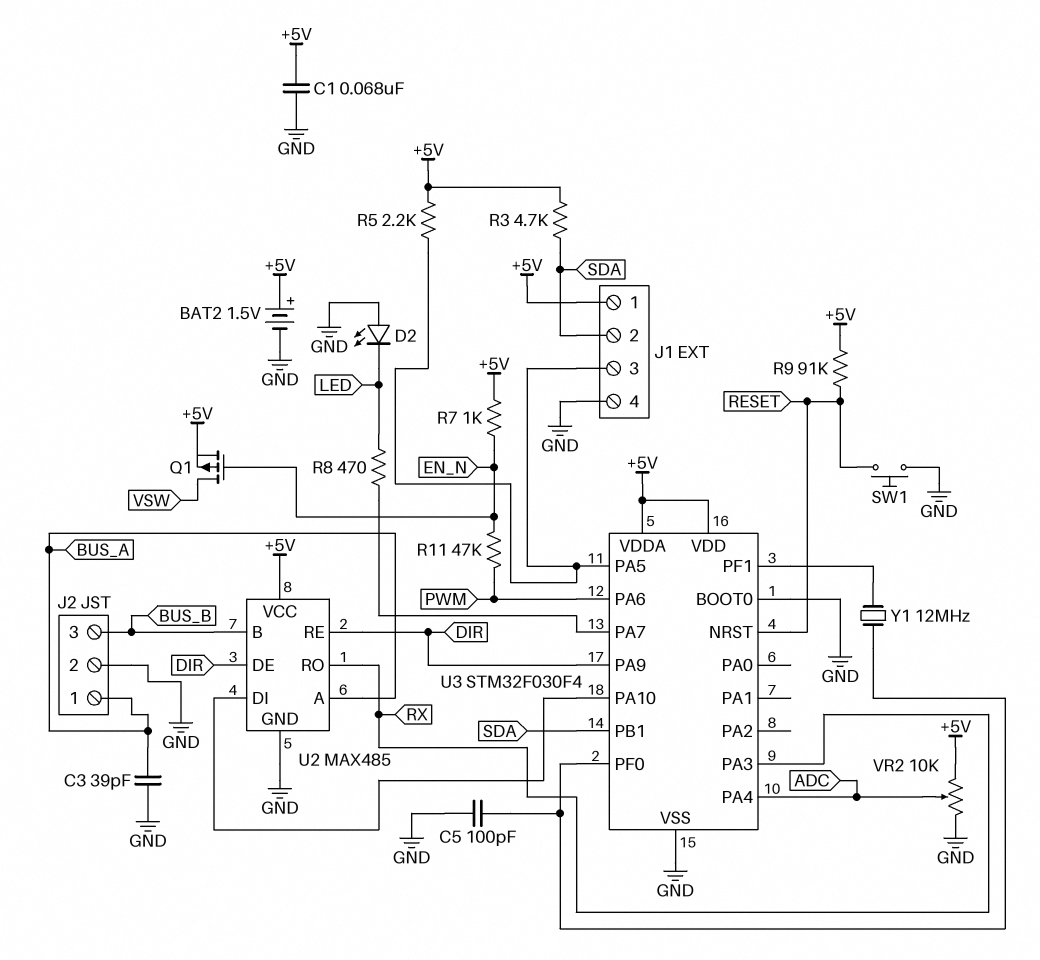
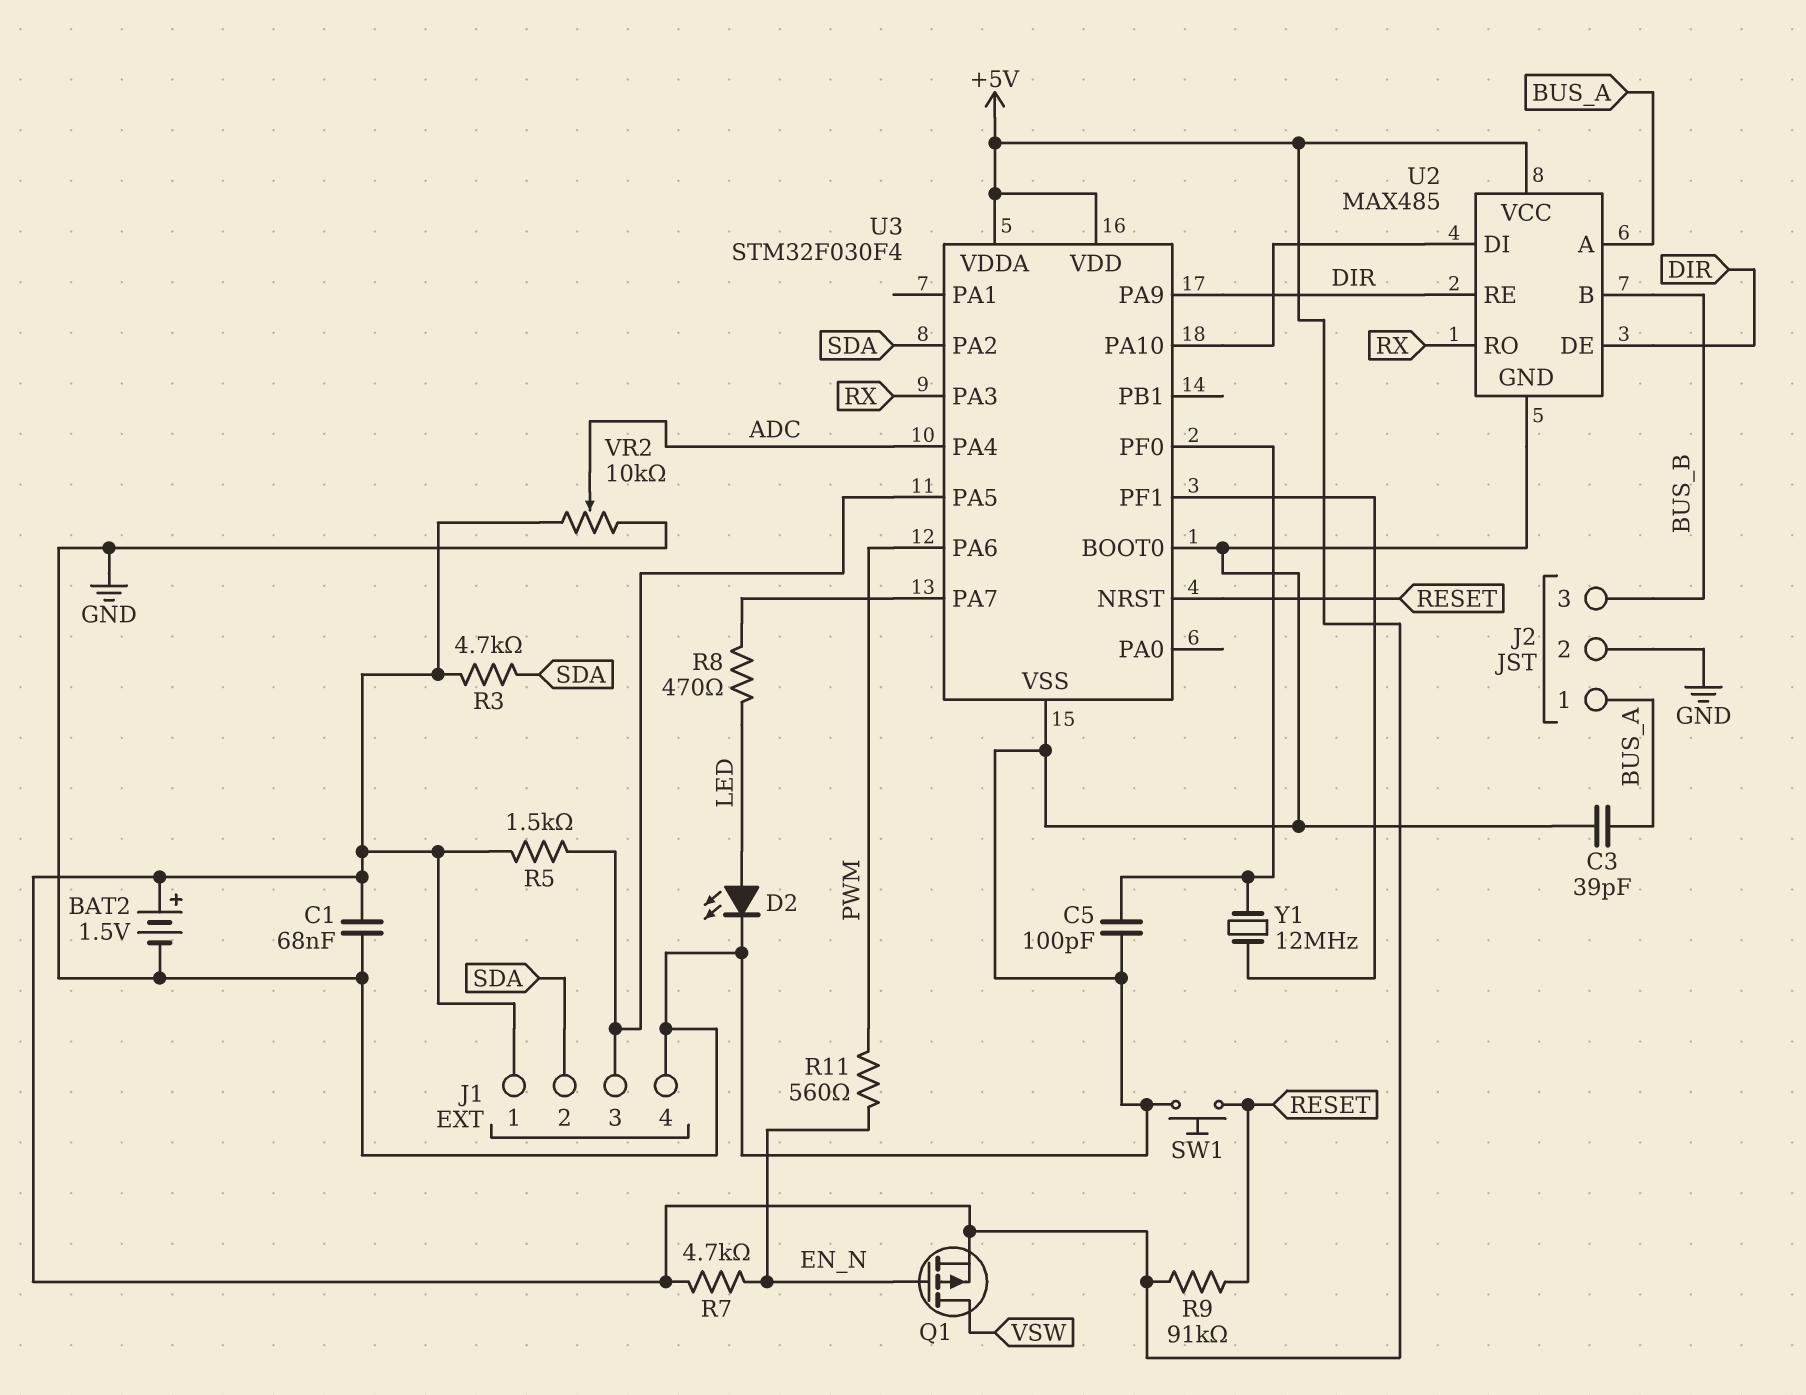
D2: LED (A GND, K LED) -> LED (A LED, K GND)
R5: 2.2k (+5V, J1/3) -> 1.5k (+5V, J1/3)
R7: 1k (+5V, EN_N) -> 4.7k (+5V, EN_N)
R11: 47k (EN_N, PWM) -> 560 (EN_N, PWM)
U3 pin PA2: none -> SDA
U3 pin PB1: SDA -> none

